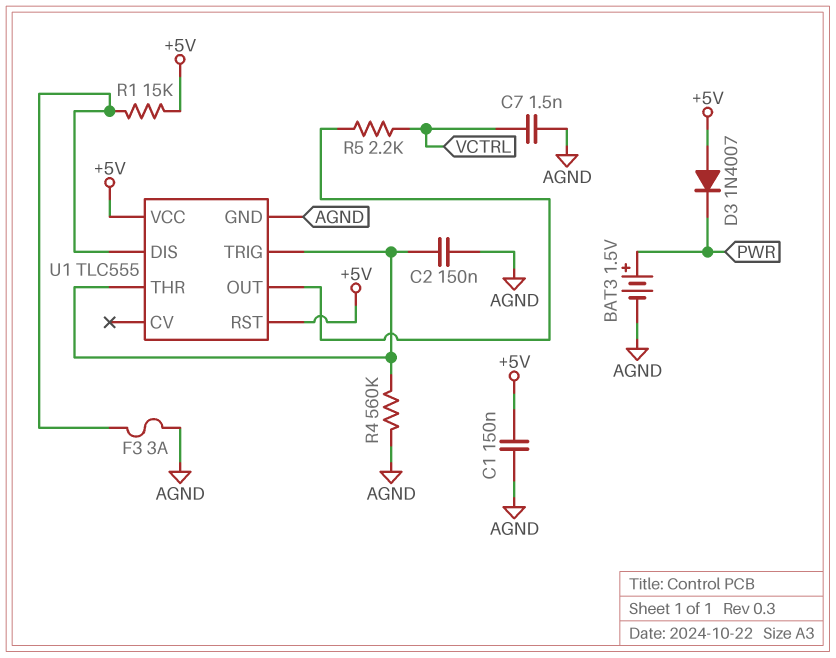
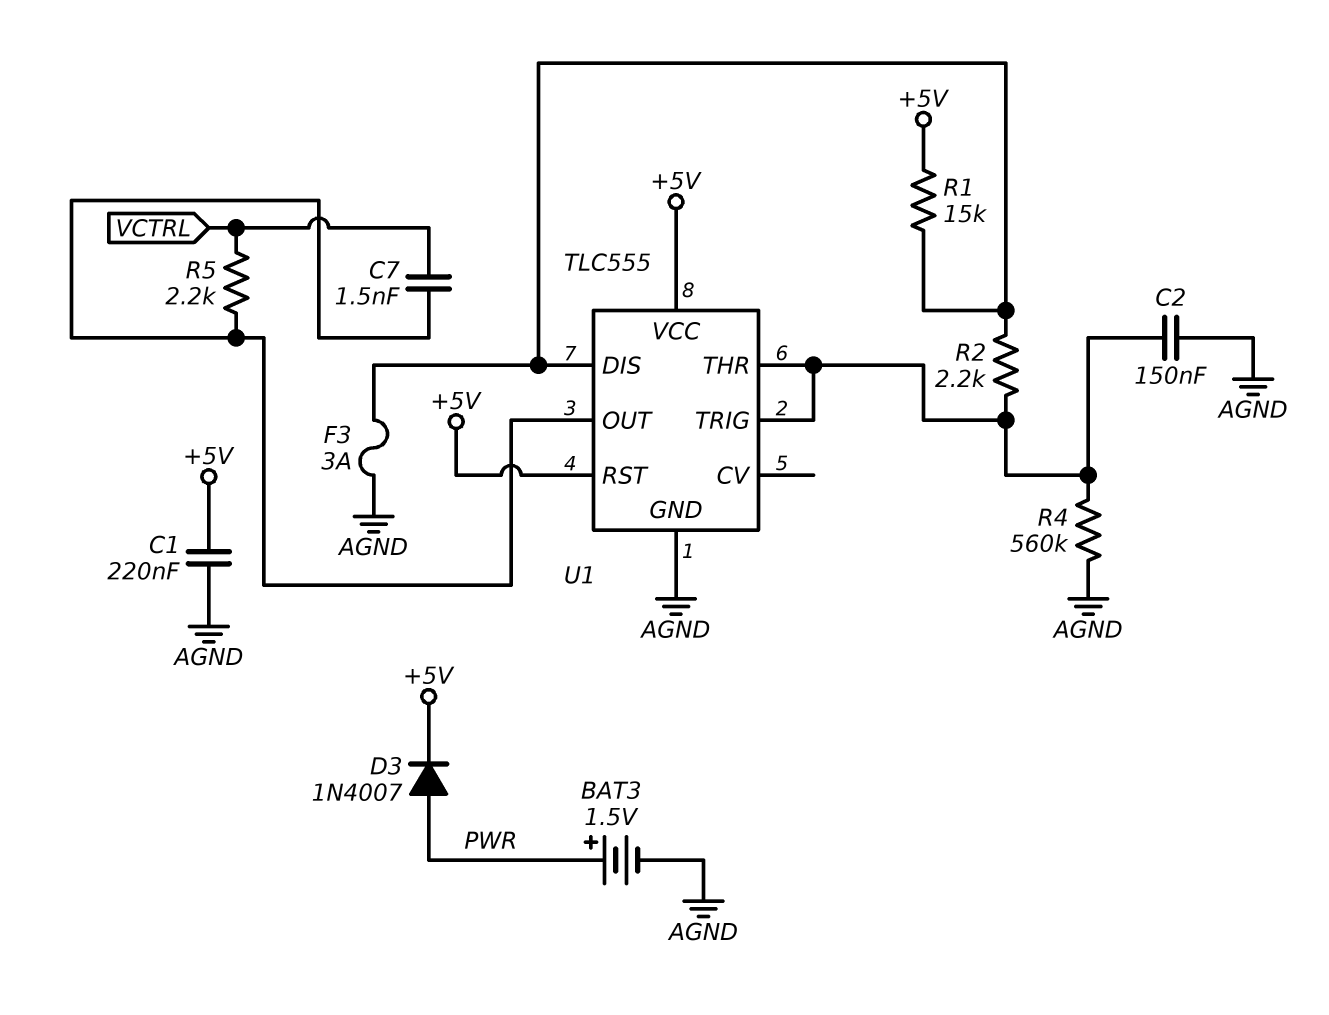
C1: 150nF (+5V, AGND) -> 220nF (+5V, AGND)
C7: 1.5nF (AGND, VCTRL) -> 1.5nF (U1/OUT, VCTRL)
D3: diode 1N4007 (A +5V, K PWR) -> diode 1N4007 (A PWR, K +5V)
R2: none -> 2.2k (U1/DIS, U1/THR)

